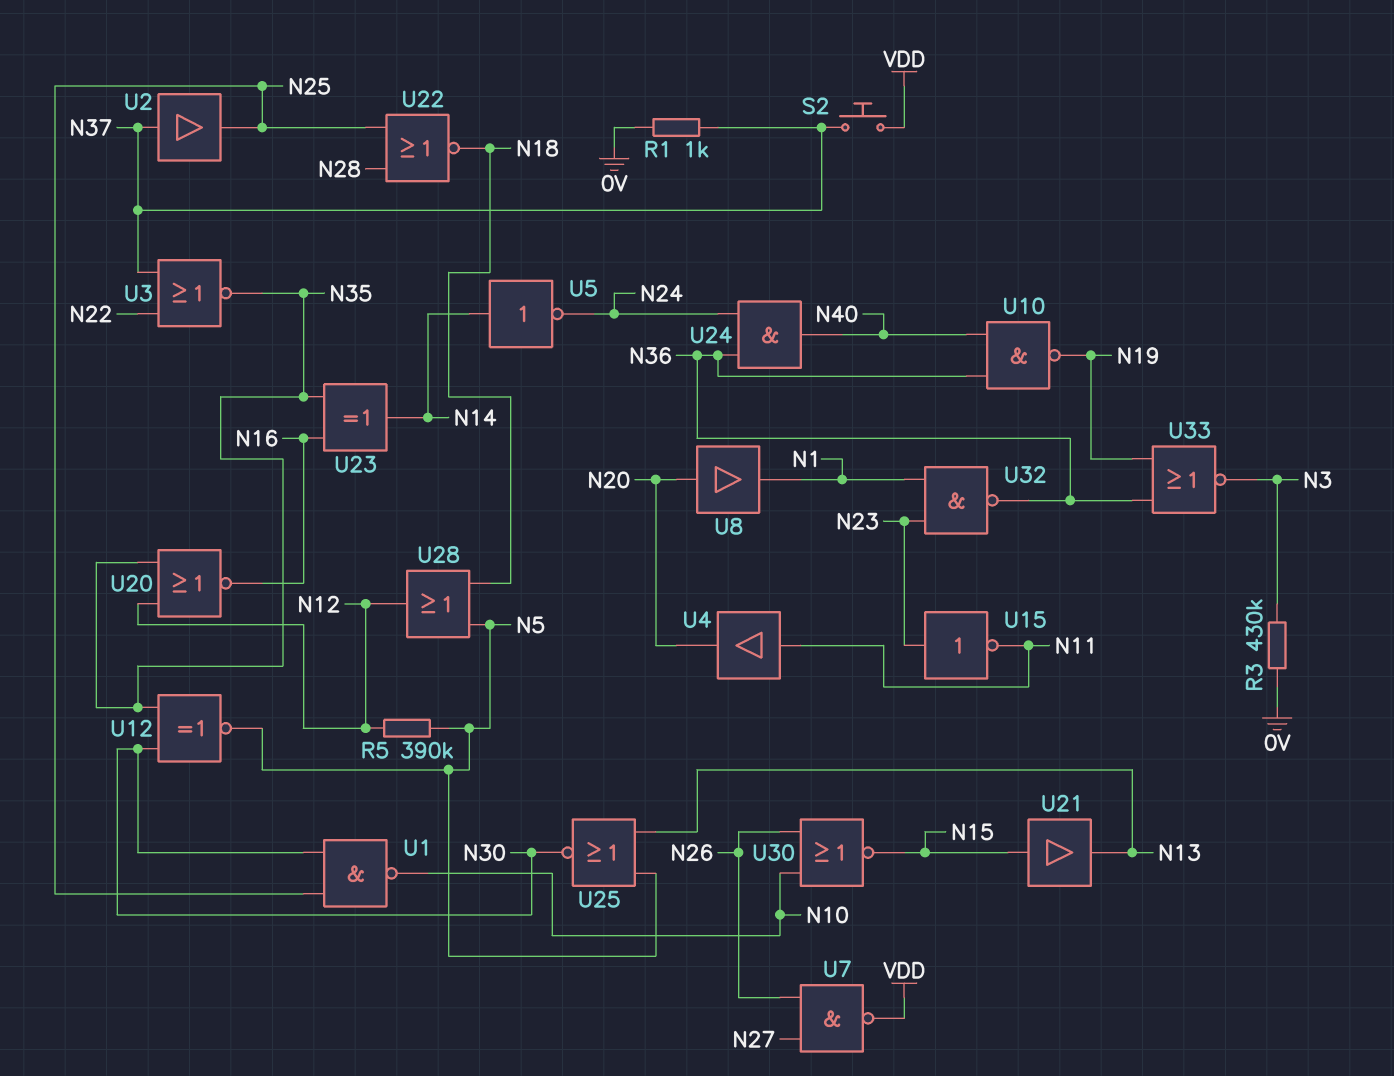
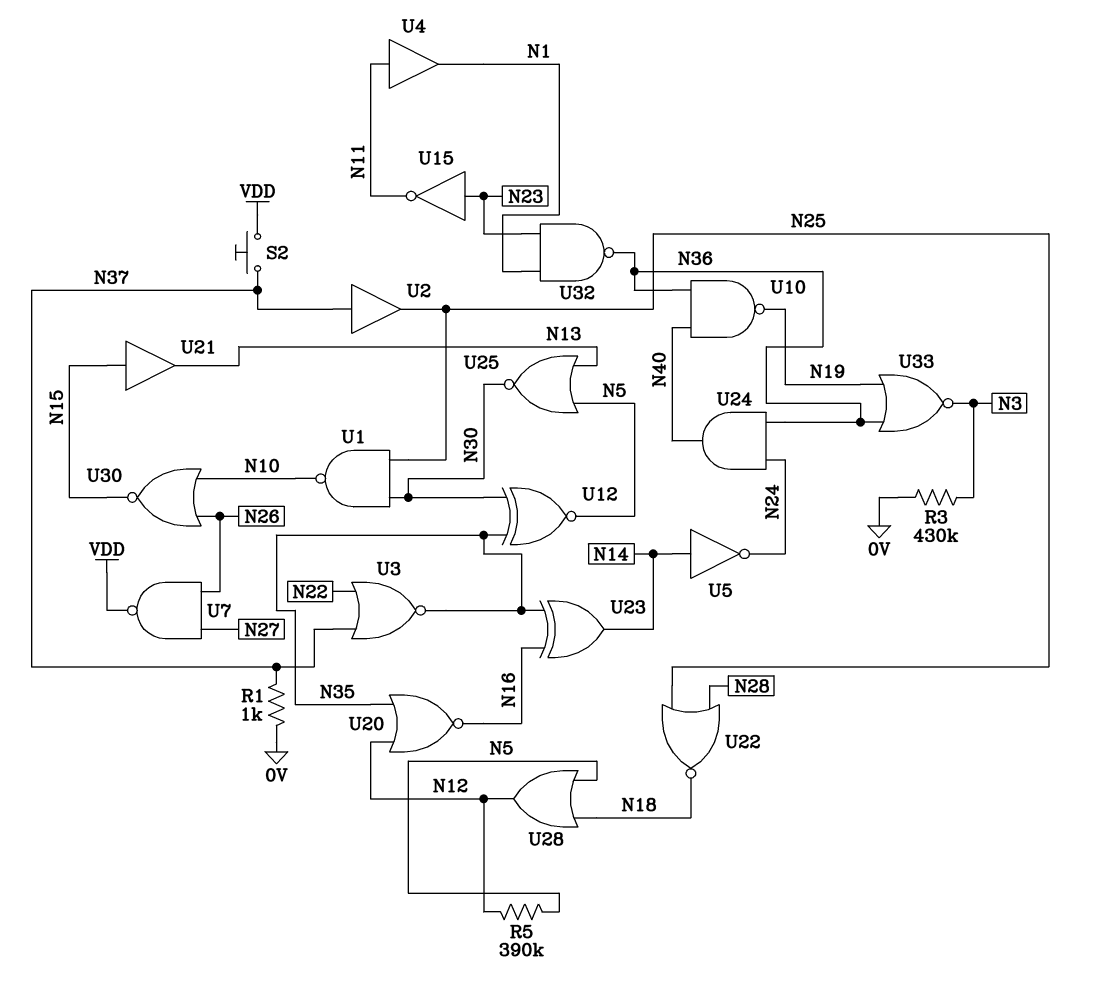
U4: buffer (in N11, out N20) -> buffer (in N11, out N1)
U8: buffer (in N20, out N1) -> none

